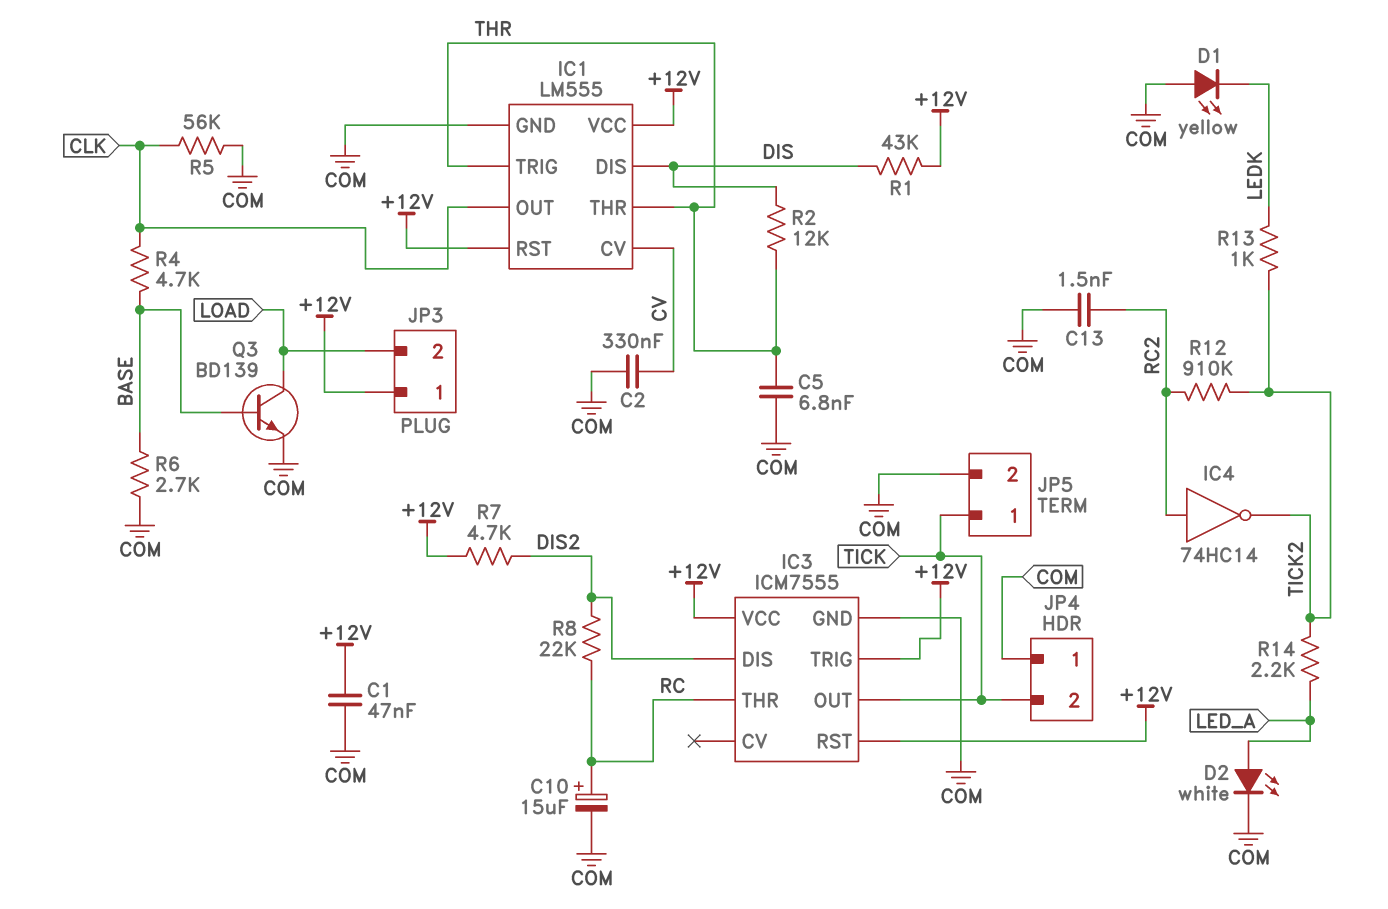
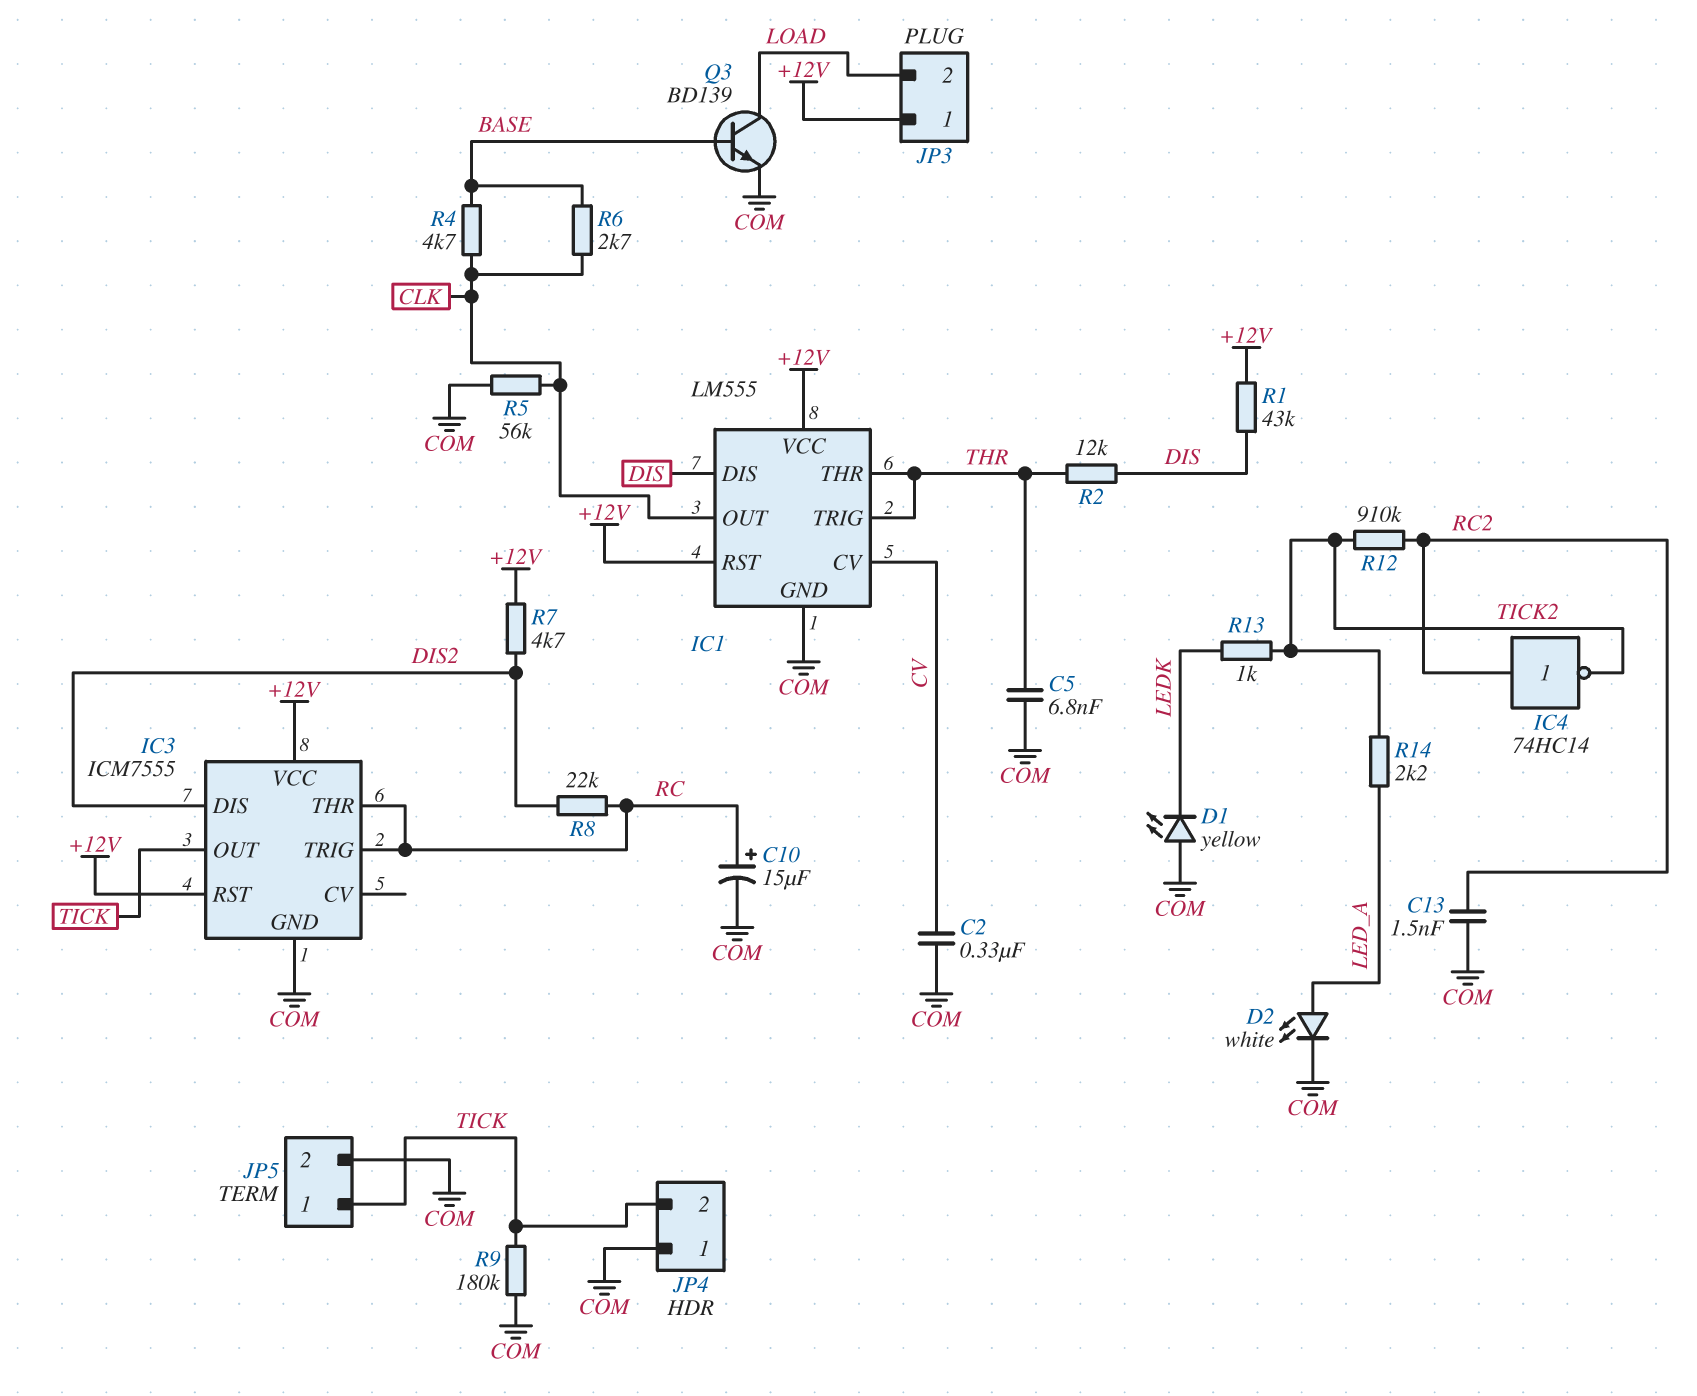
C1: 47nF (+12V, COM) -> none
IC3 pin TRIG: +12V -> RC
R6: 2.7k (BASE, COM) -> 2.7k (BASE, CLK)
R9: none -> 180k (COM, TICK)

